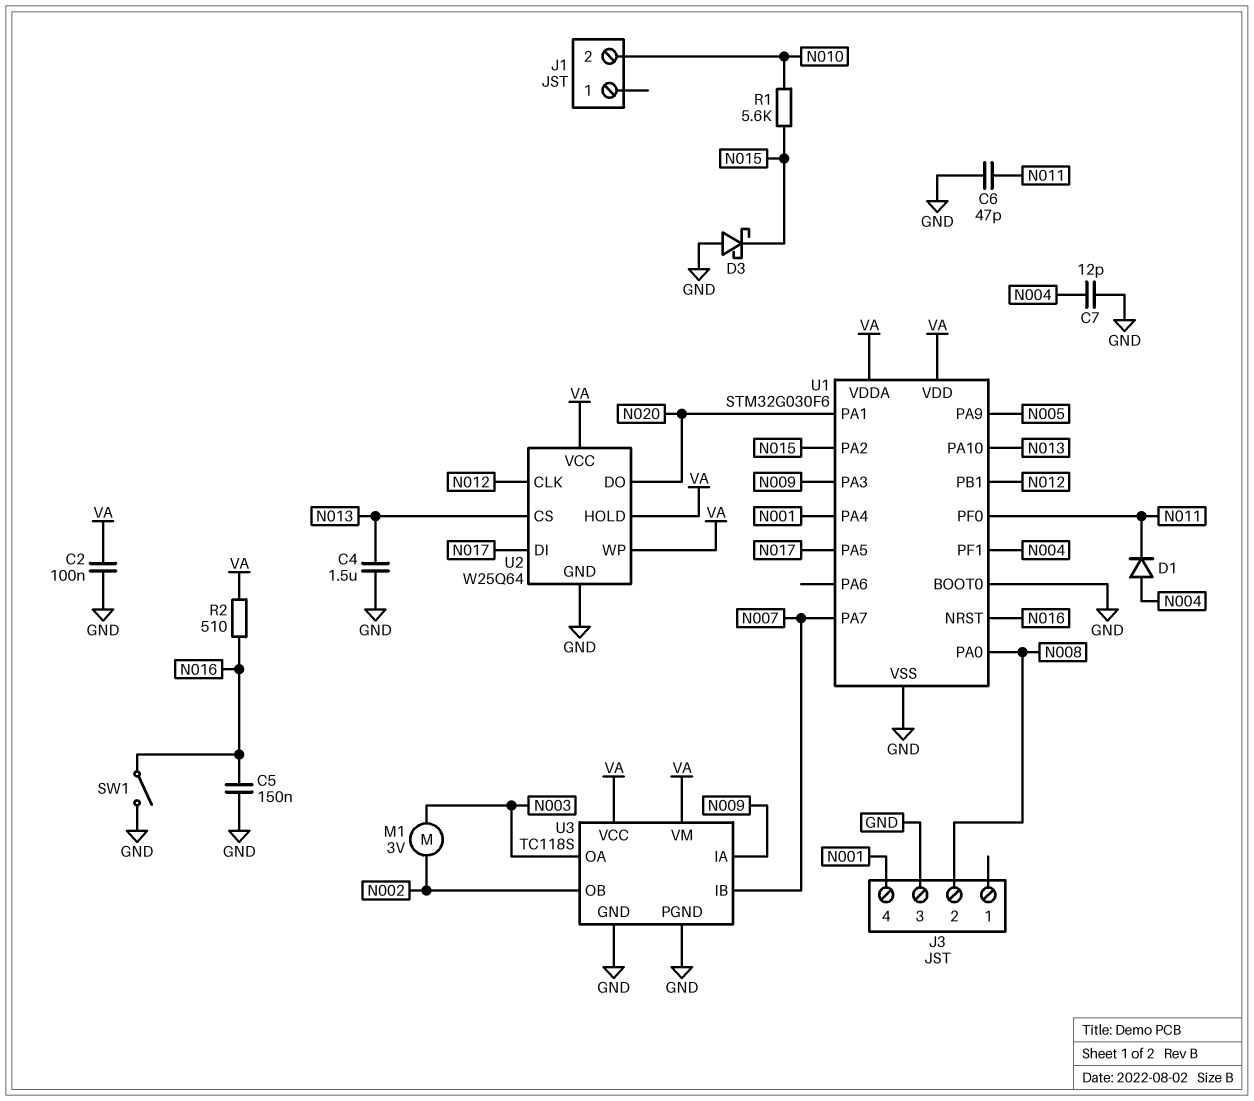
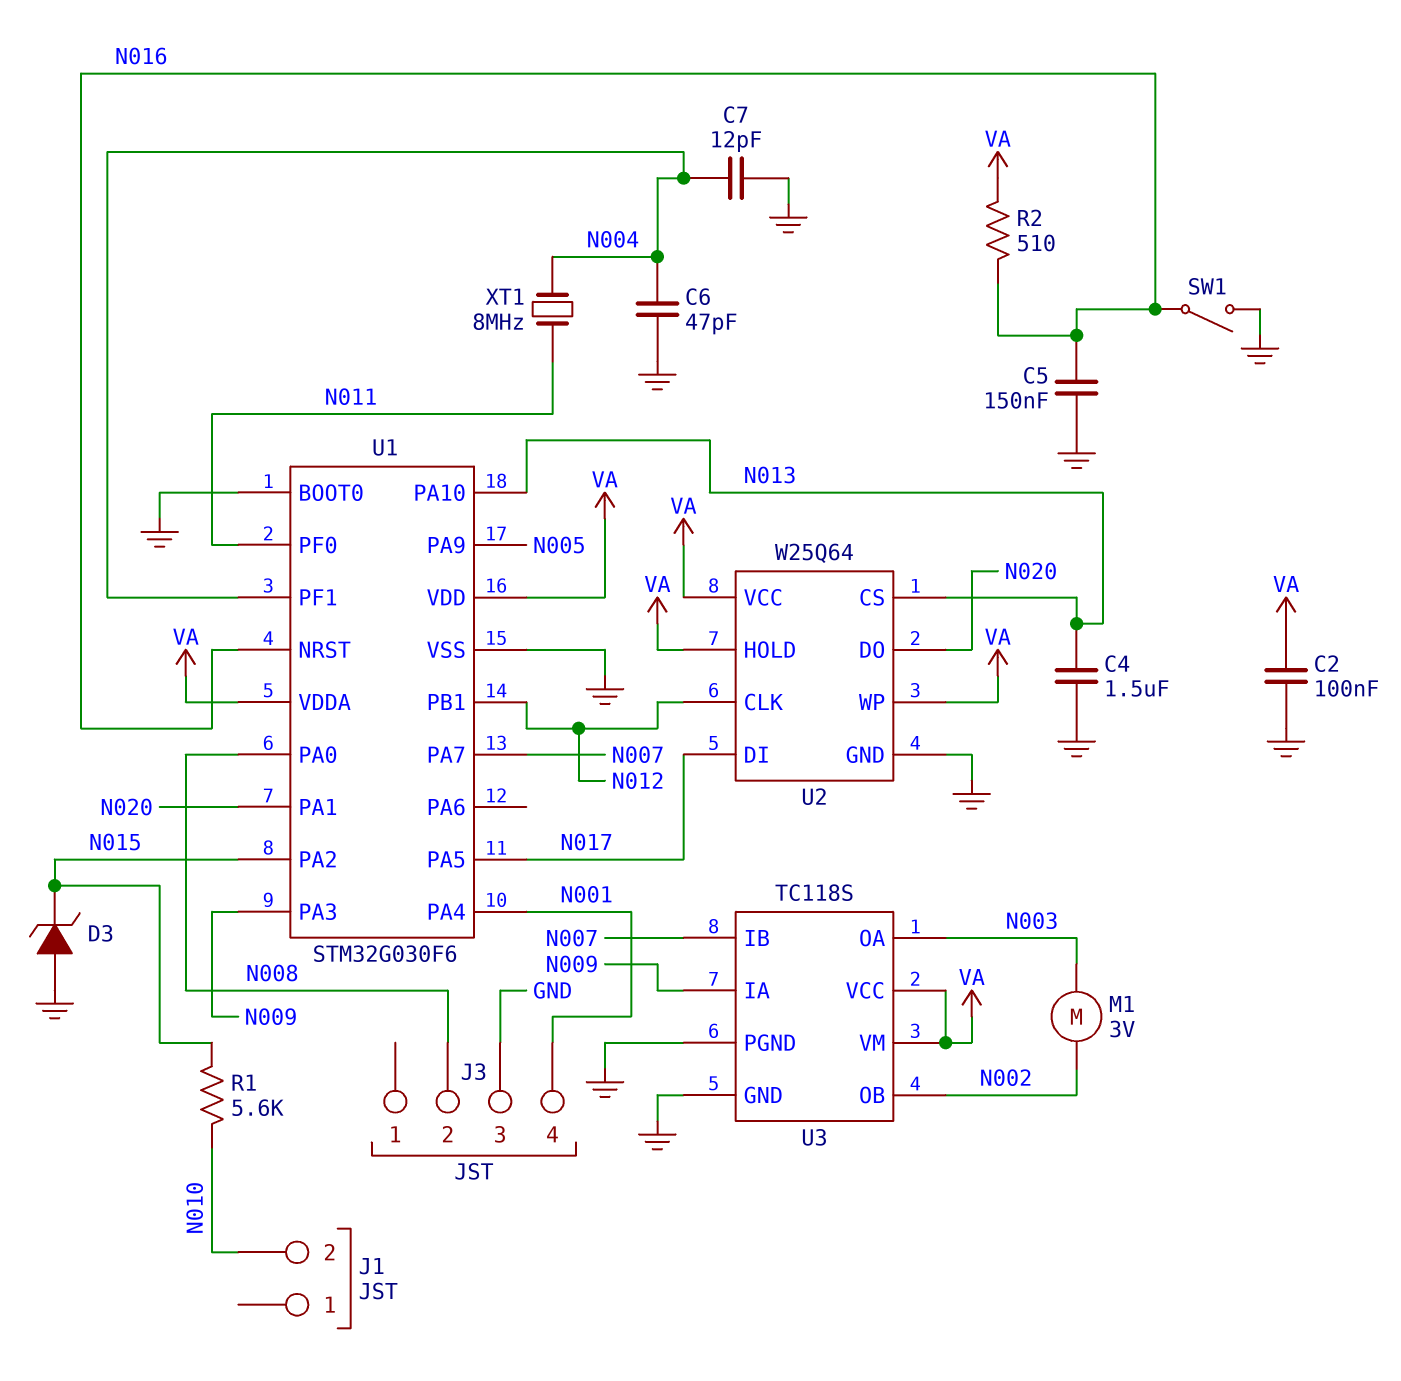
C6: 47pF (GND, N011) -> 47pF (GND, N004)
D1: diode (A N004, K N011) -> none
D3: schottky (A GND, K N015) -> zener (A GND, K N015)
XT1: none -> 8MHz (N004, N011)

